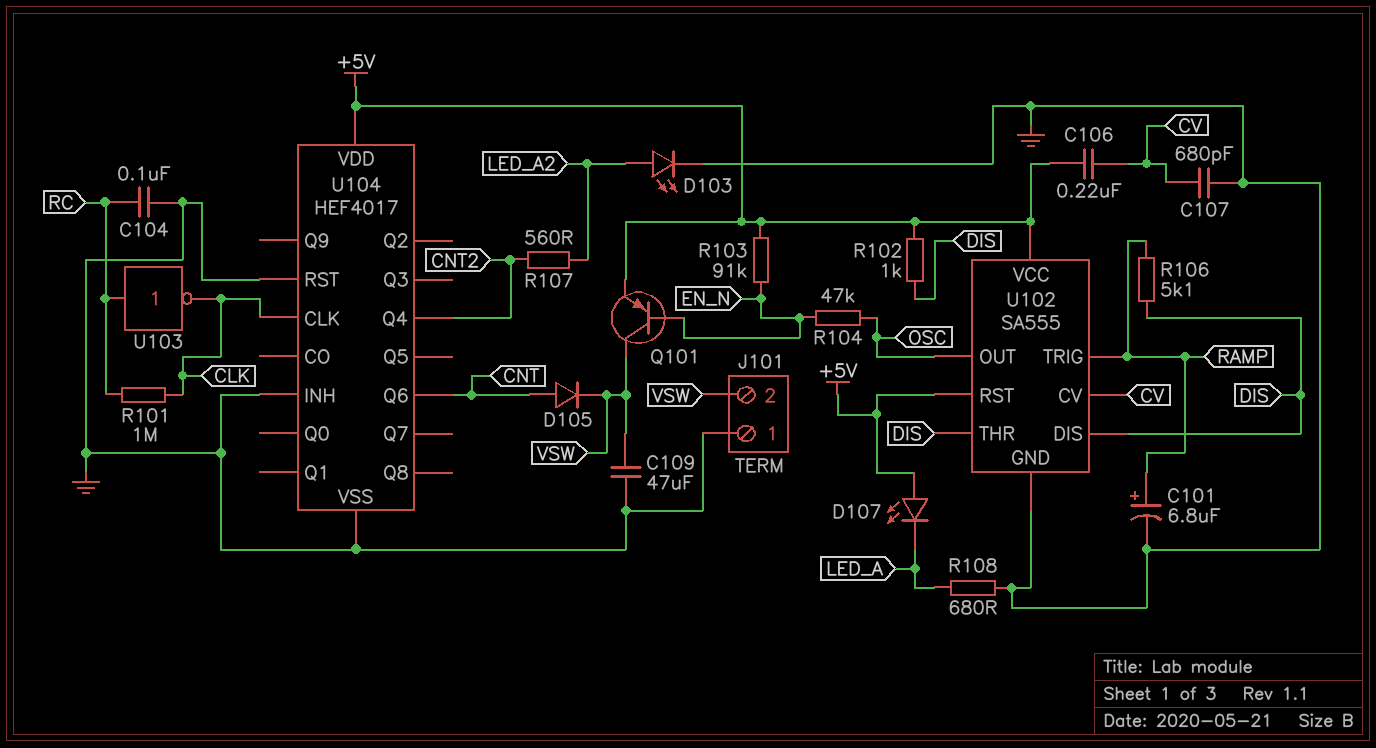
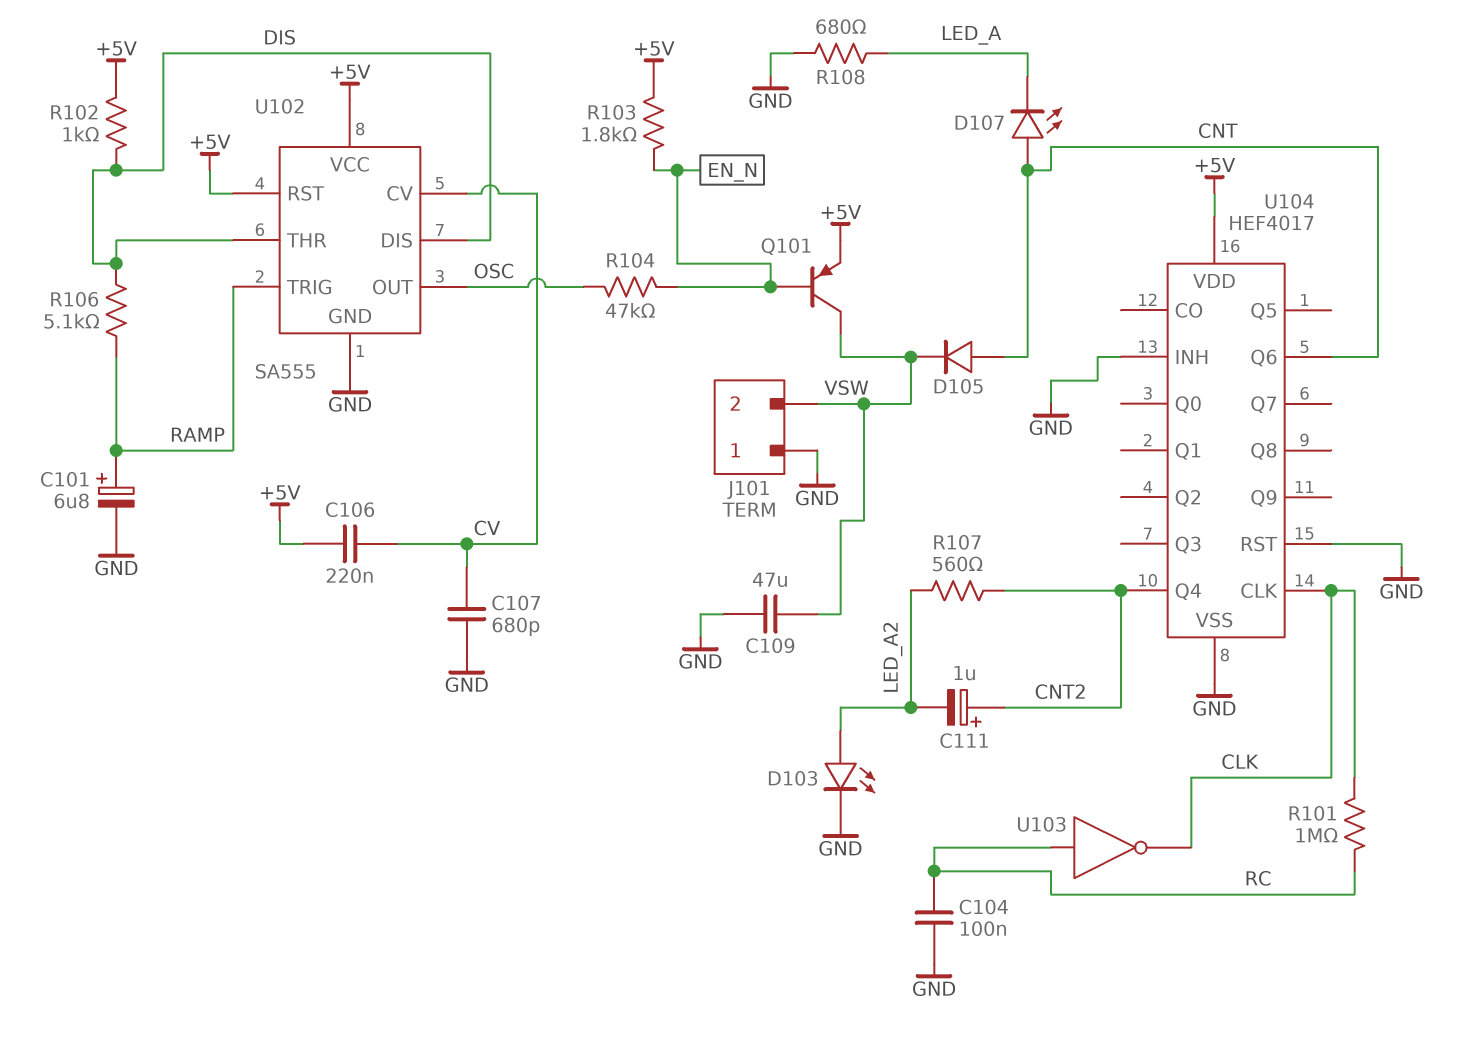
C111: none -> 1uF (plus CNT2, minus LED_A2)
D107: LED (A +5V, K LED_A) -> LED (A CNT, K LED_A)
R103: 91k (+5V, EN_N) -> 1.8k (+5V, EN_N)

